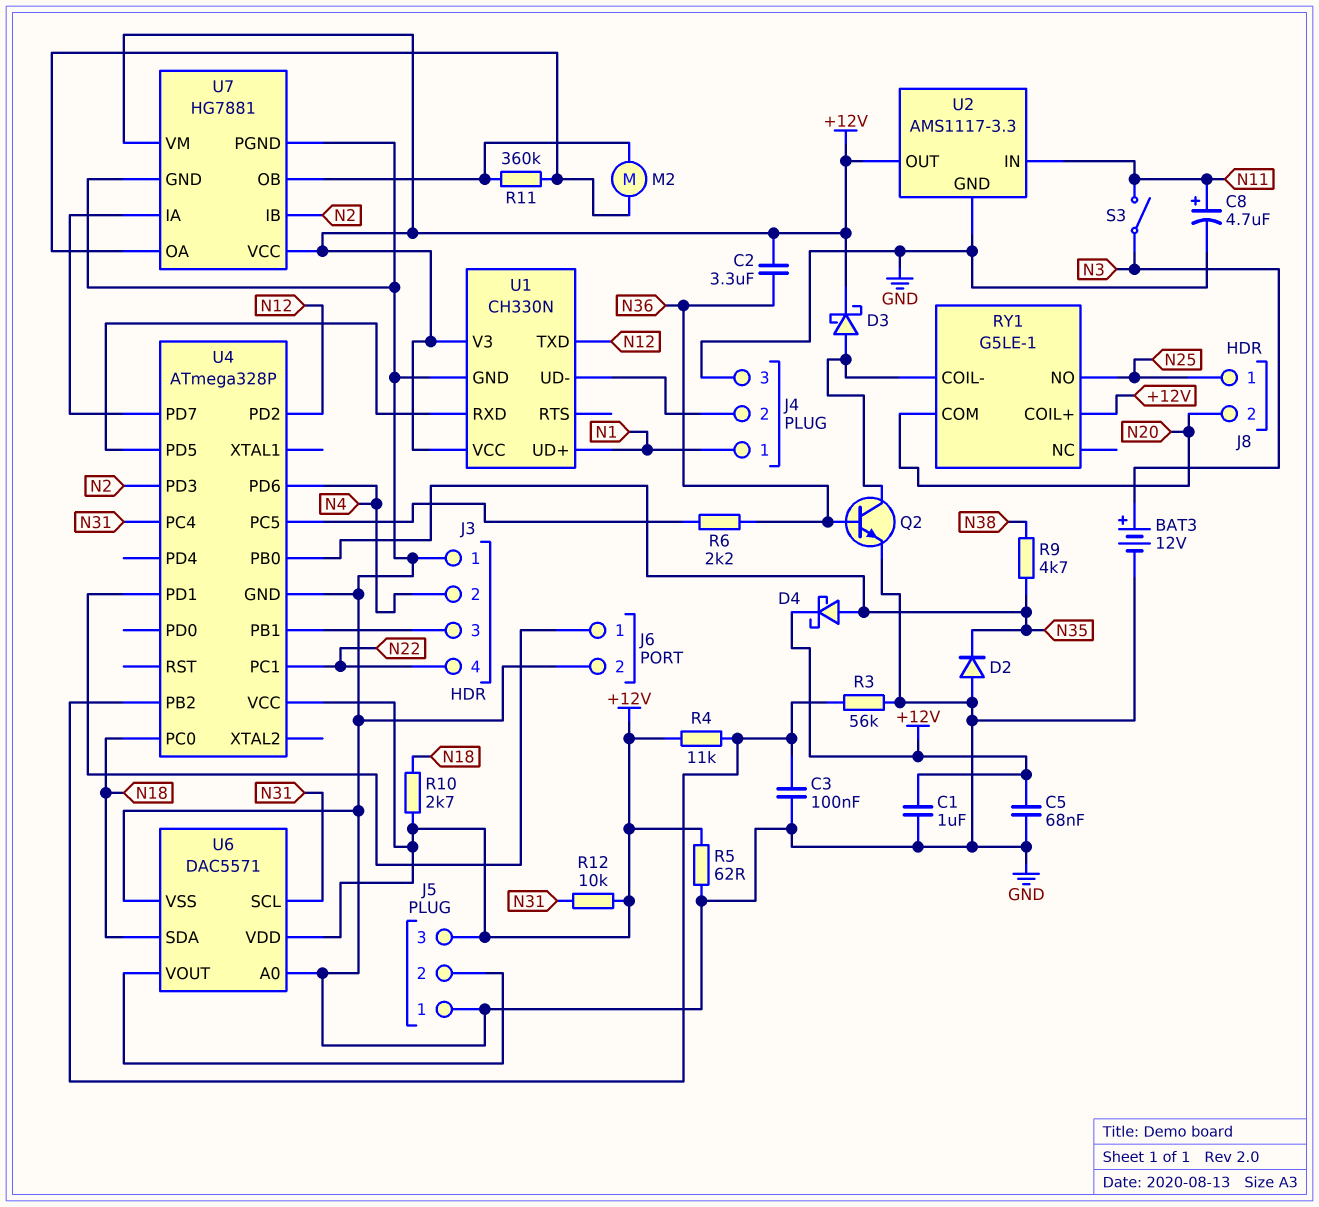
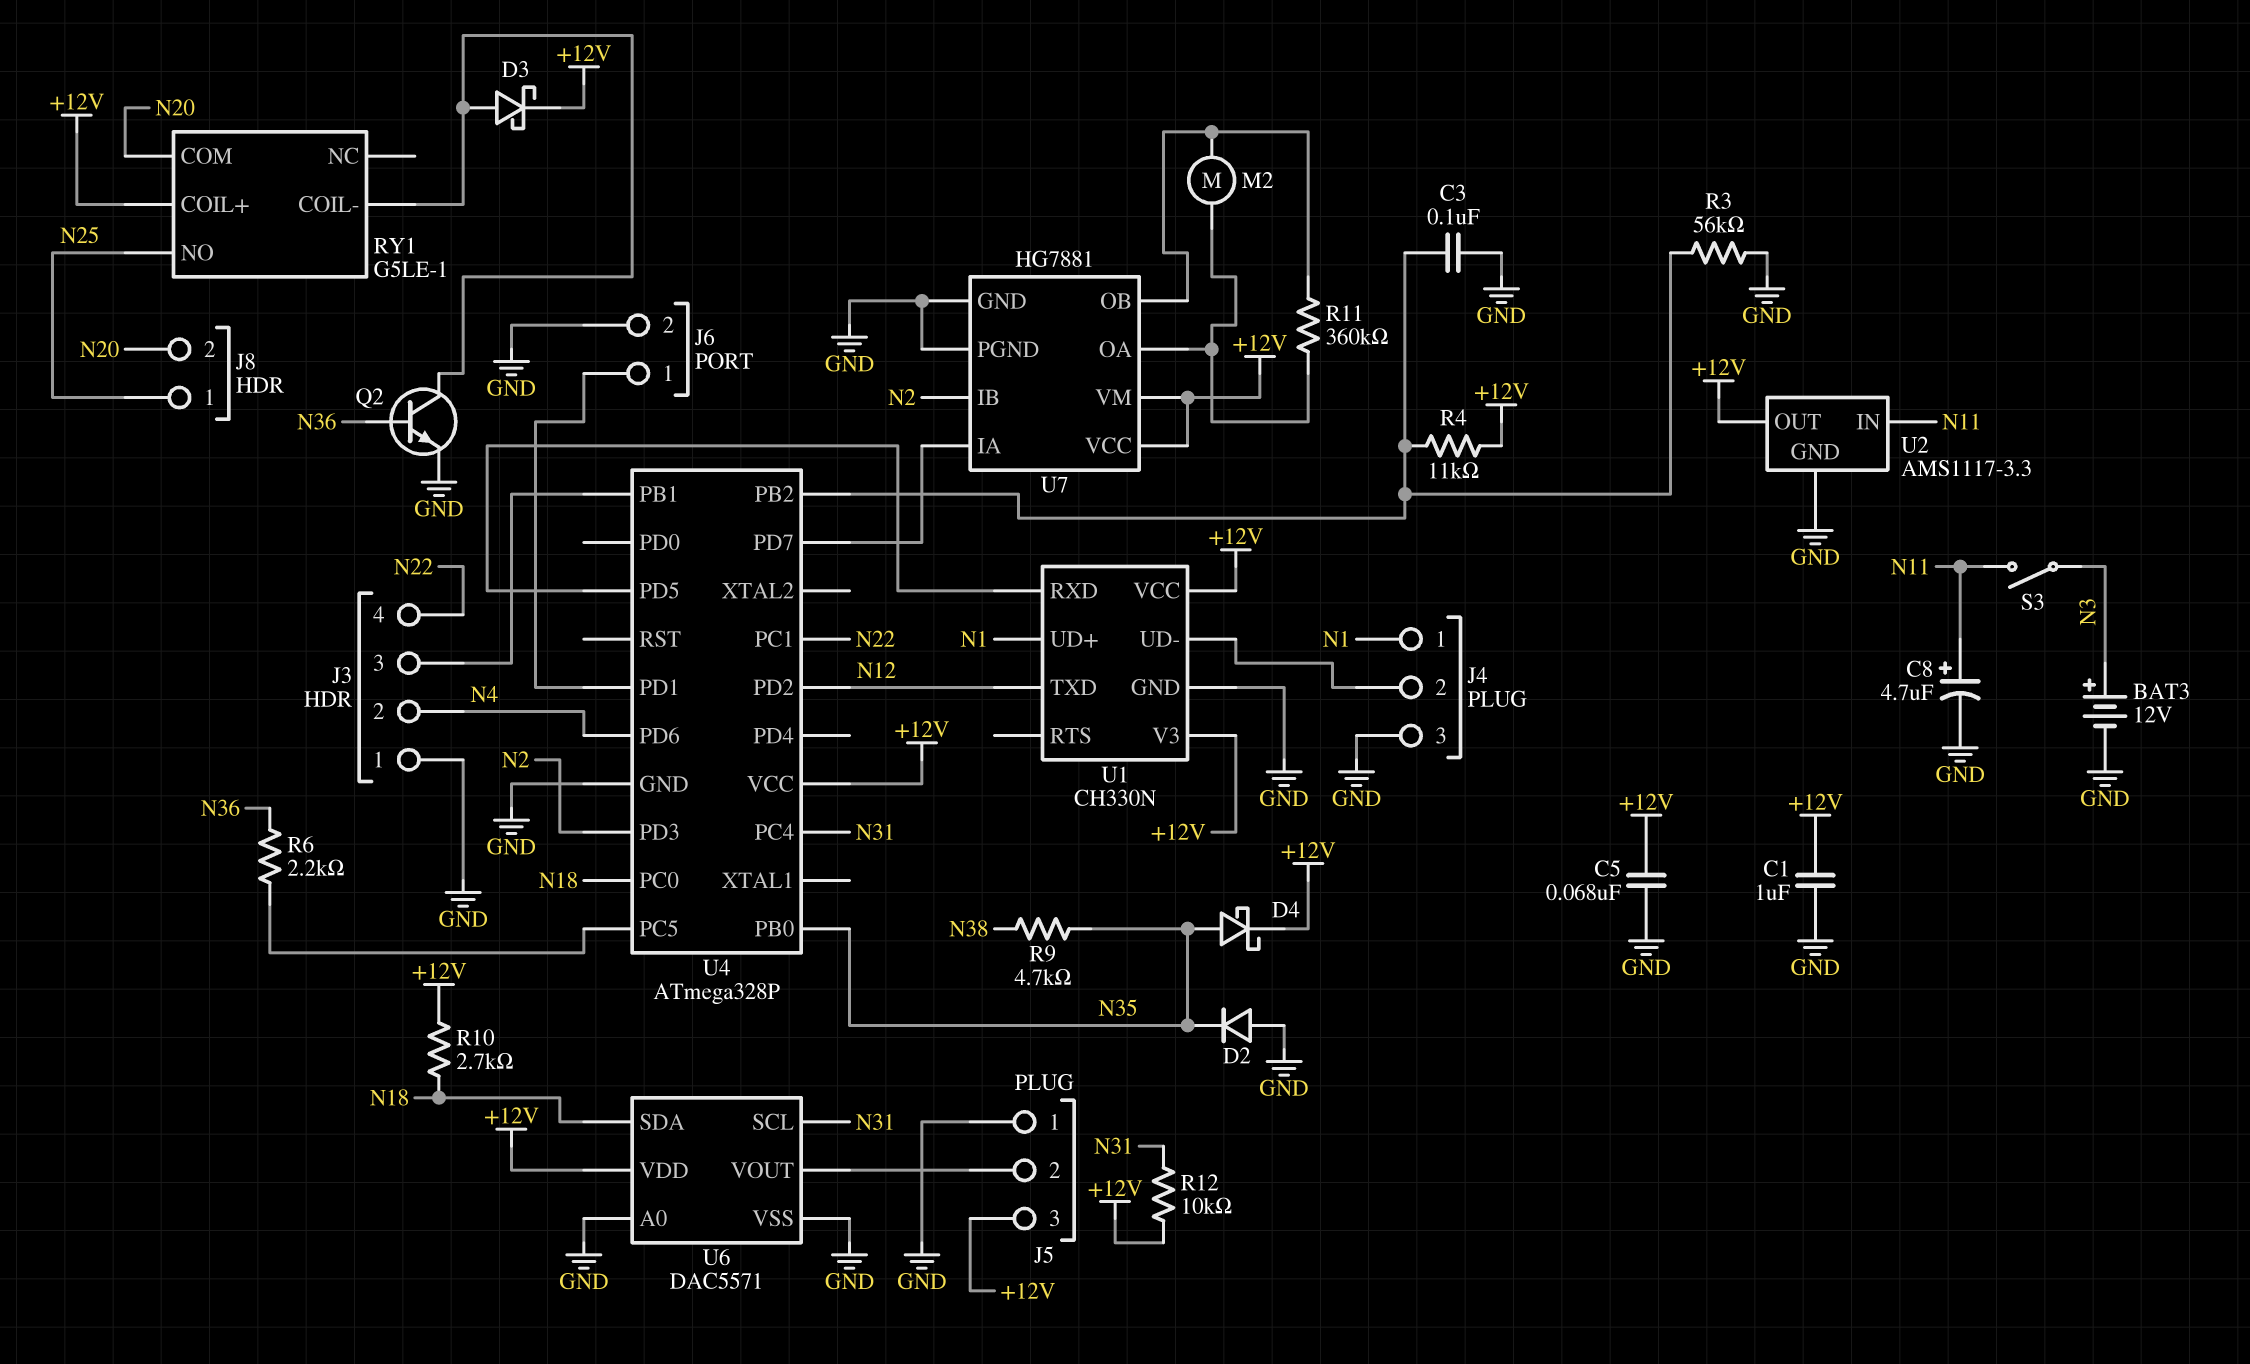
C2: 3.3uF (+12V, N36) -> none
R5: 62 (+12V, GND) -> none

